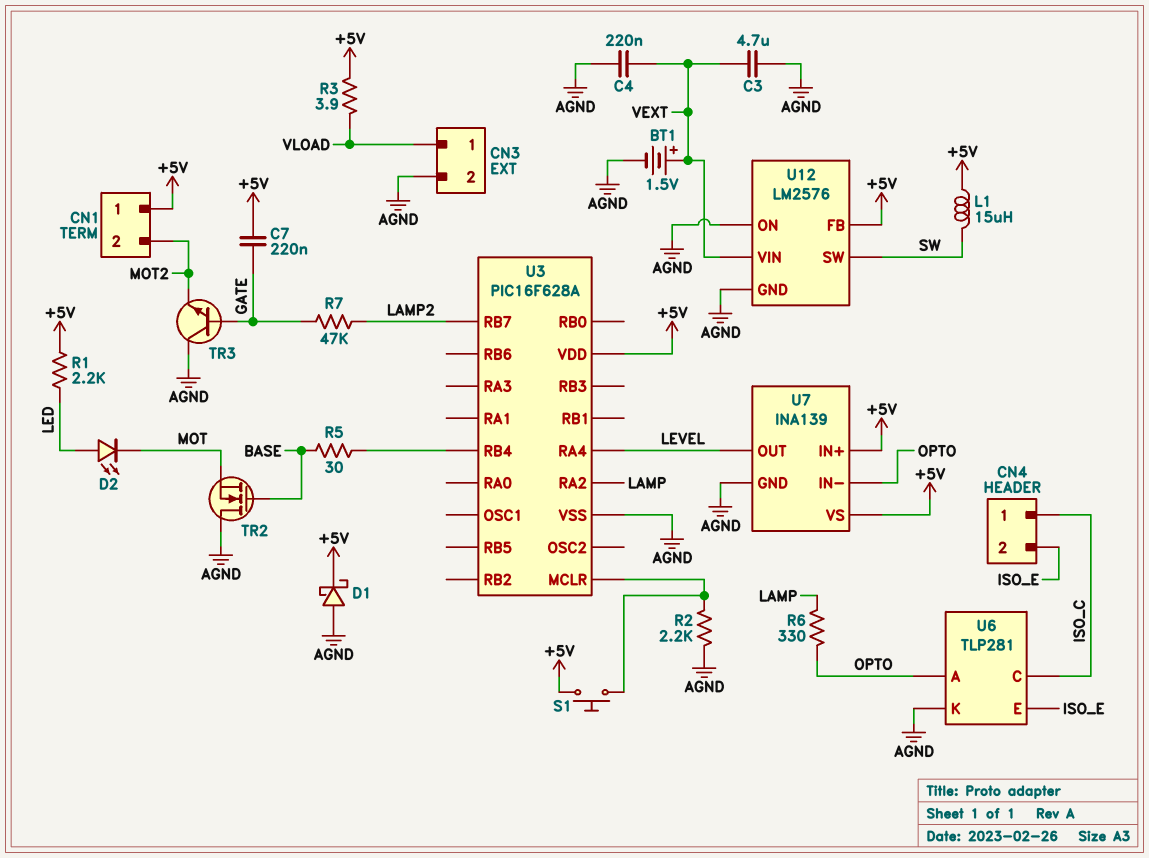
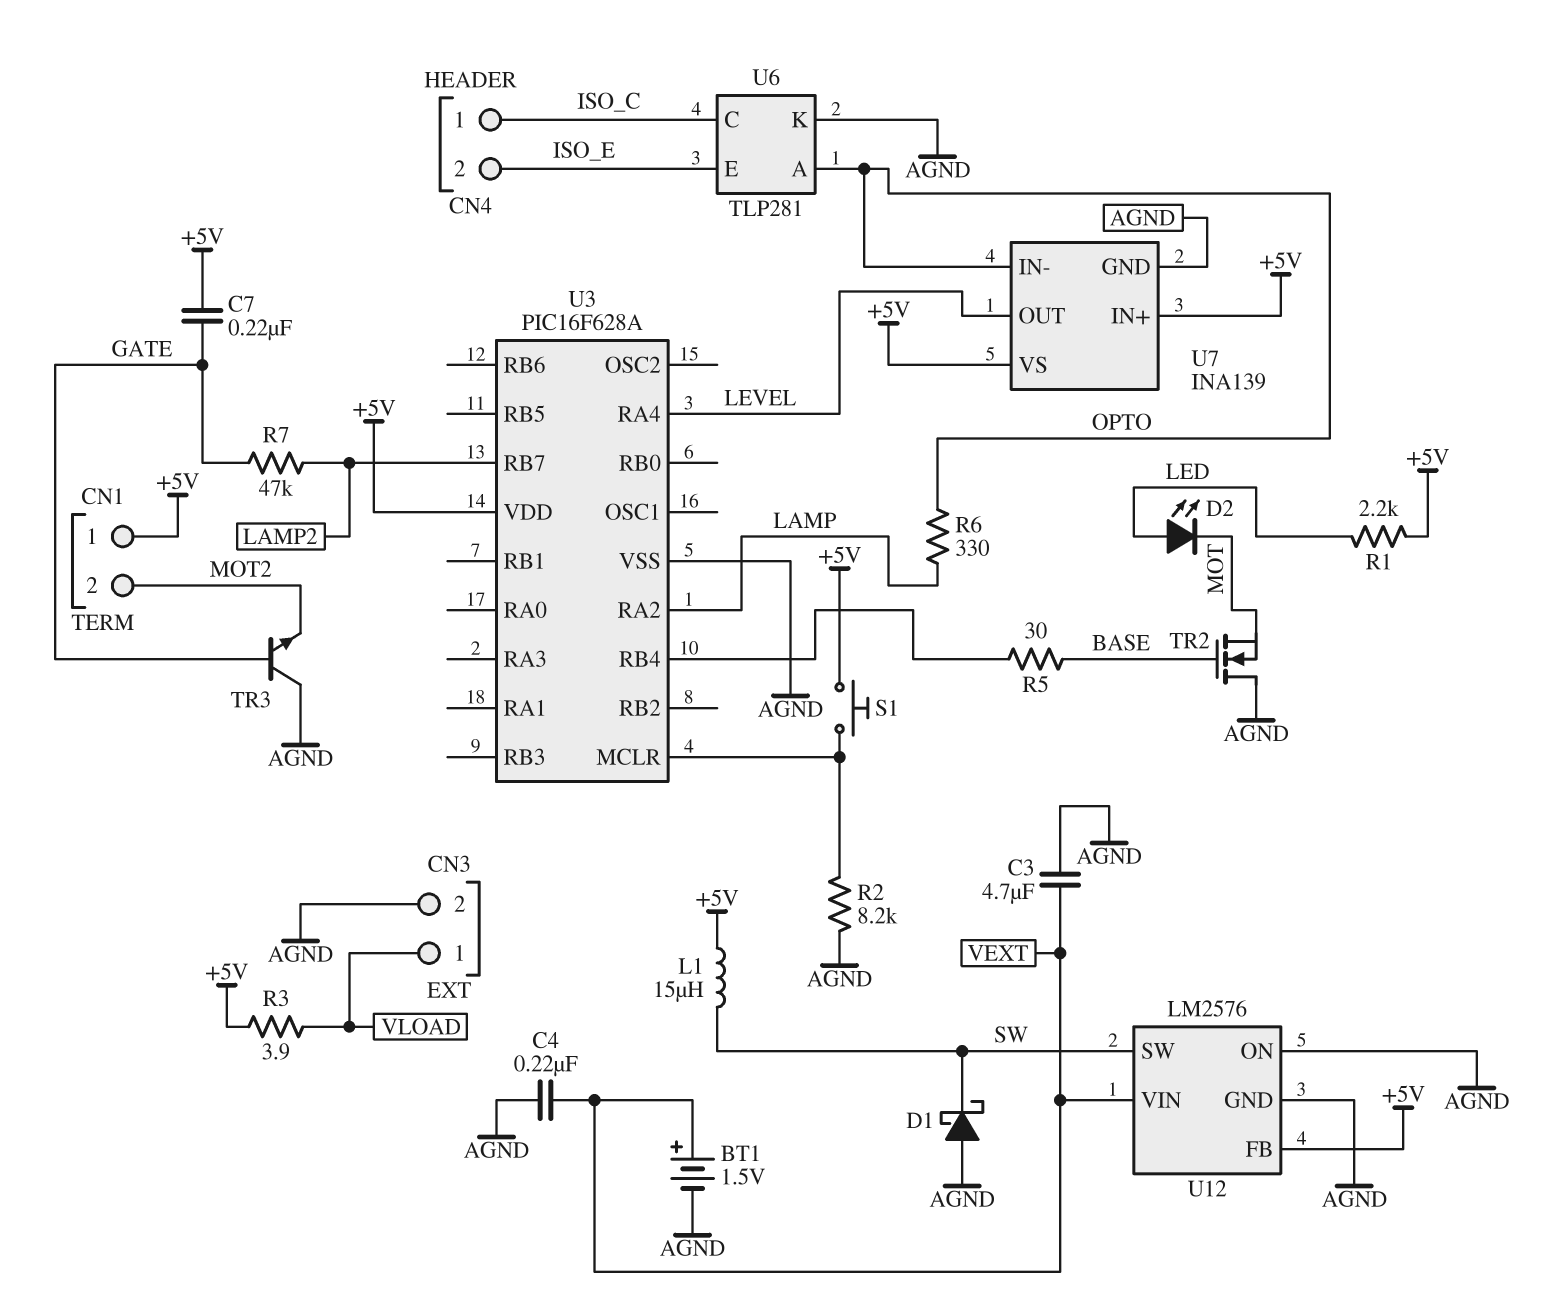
D1: schottky (A AGND, K +5V) -> schottky (A AGND, K SW)
R2: 2.2k (AGND, U3/MCLR) -> 8.2k (AGND, U3/MCLR)

